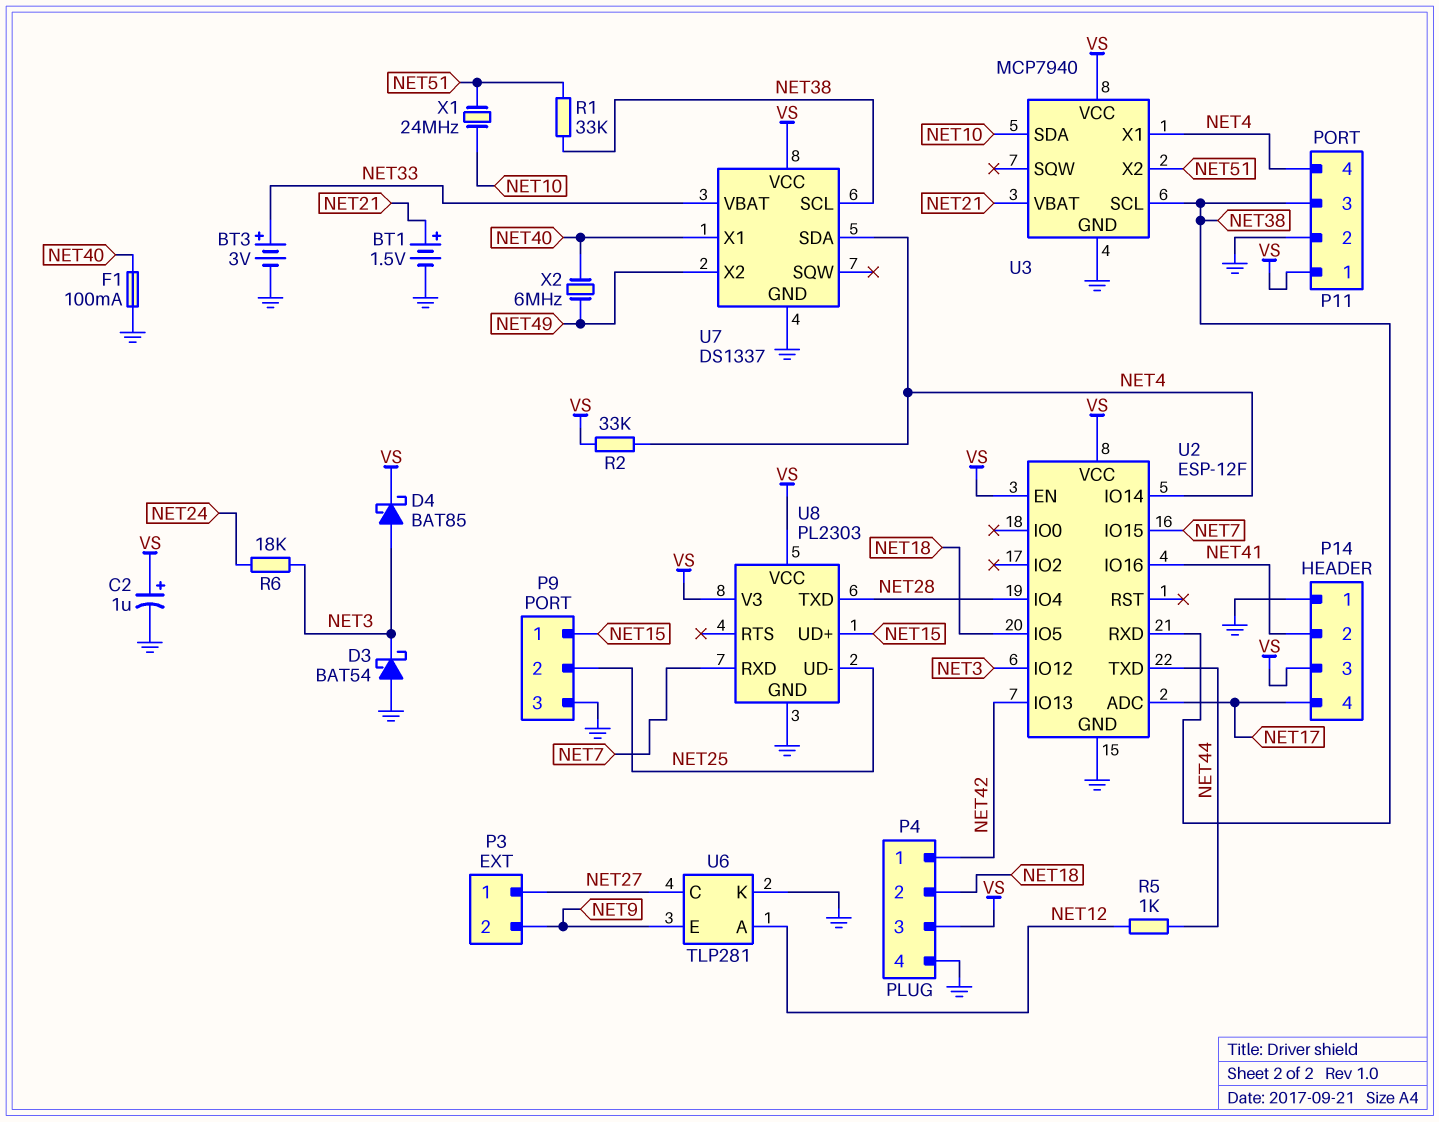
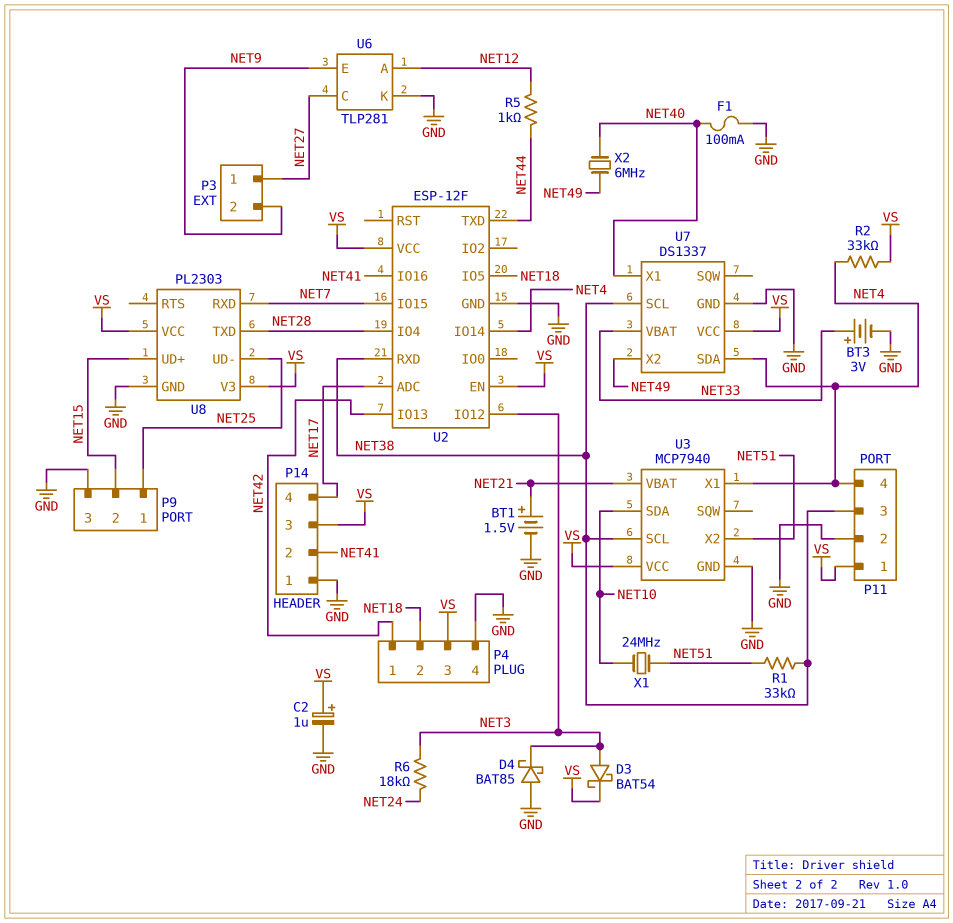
D3: schottky BAT54 (A GND, K NET3) -> schottky BAT54 (A NET3, K VS)
D4: schottky BAT85 (A NET3, K VS) -> schottky BAT85 (A GND, K NET3)
P9 pin 1: NET15 -> NET25
P9 pin 2: NET25 -> NET15

